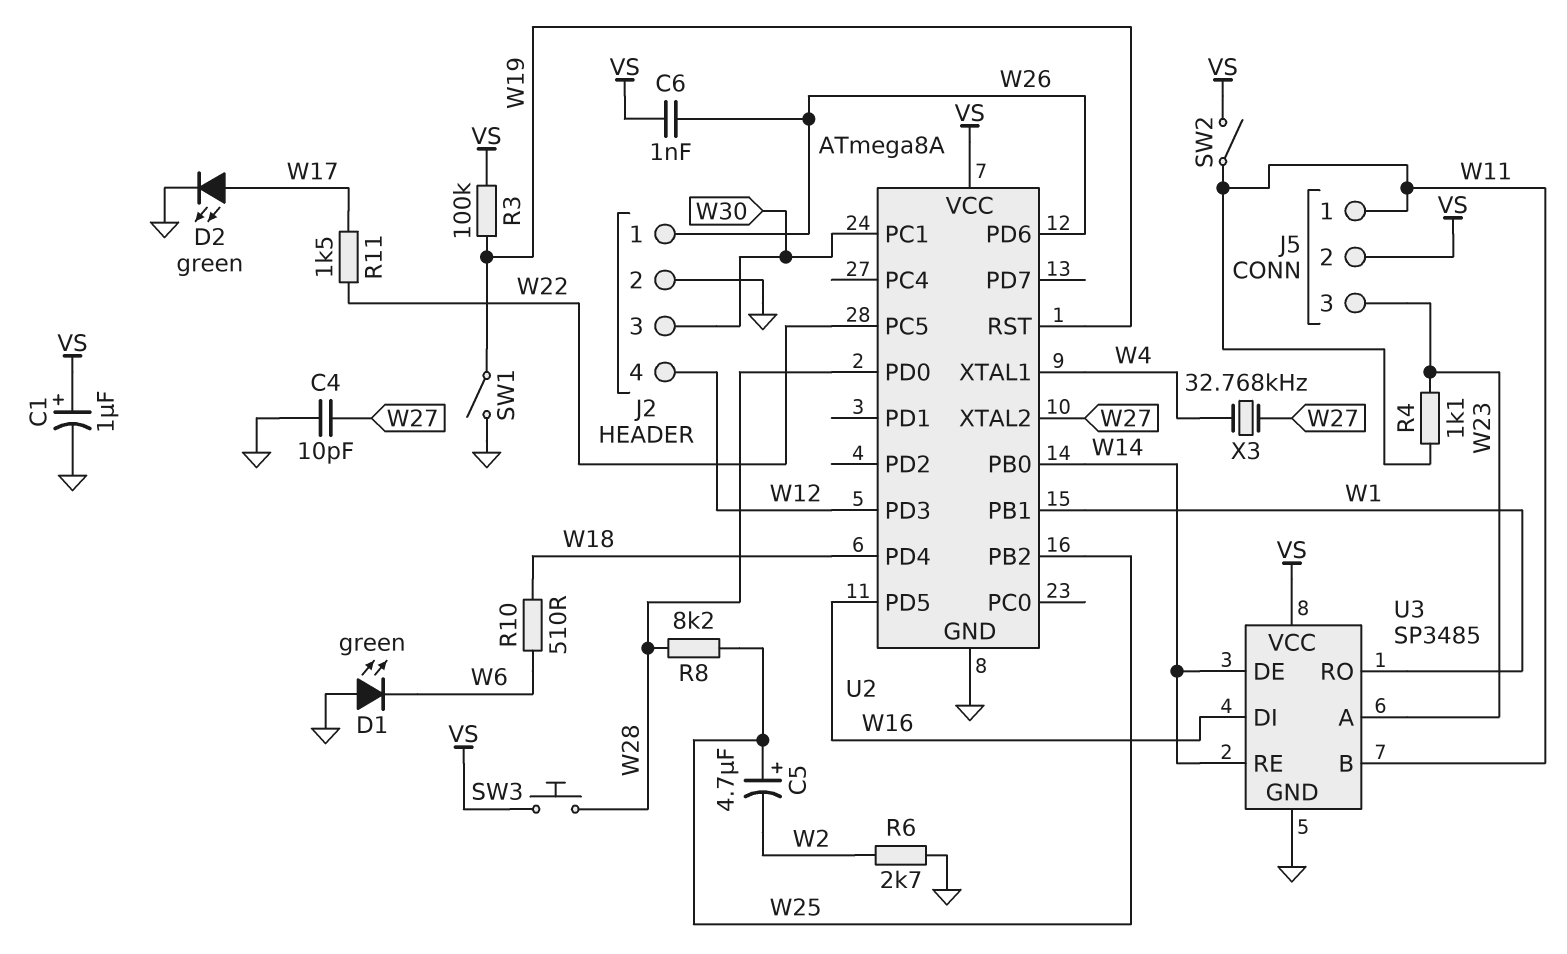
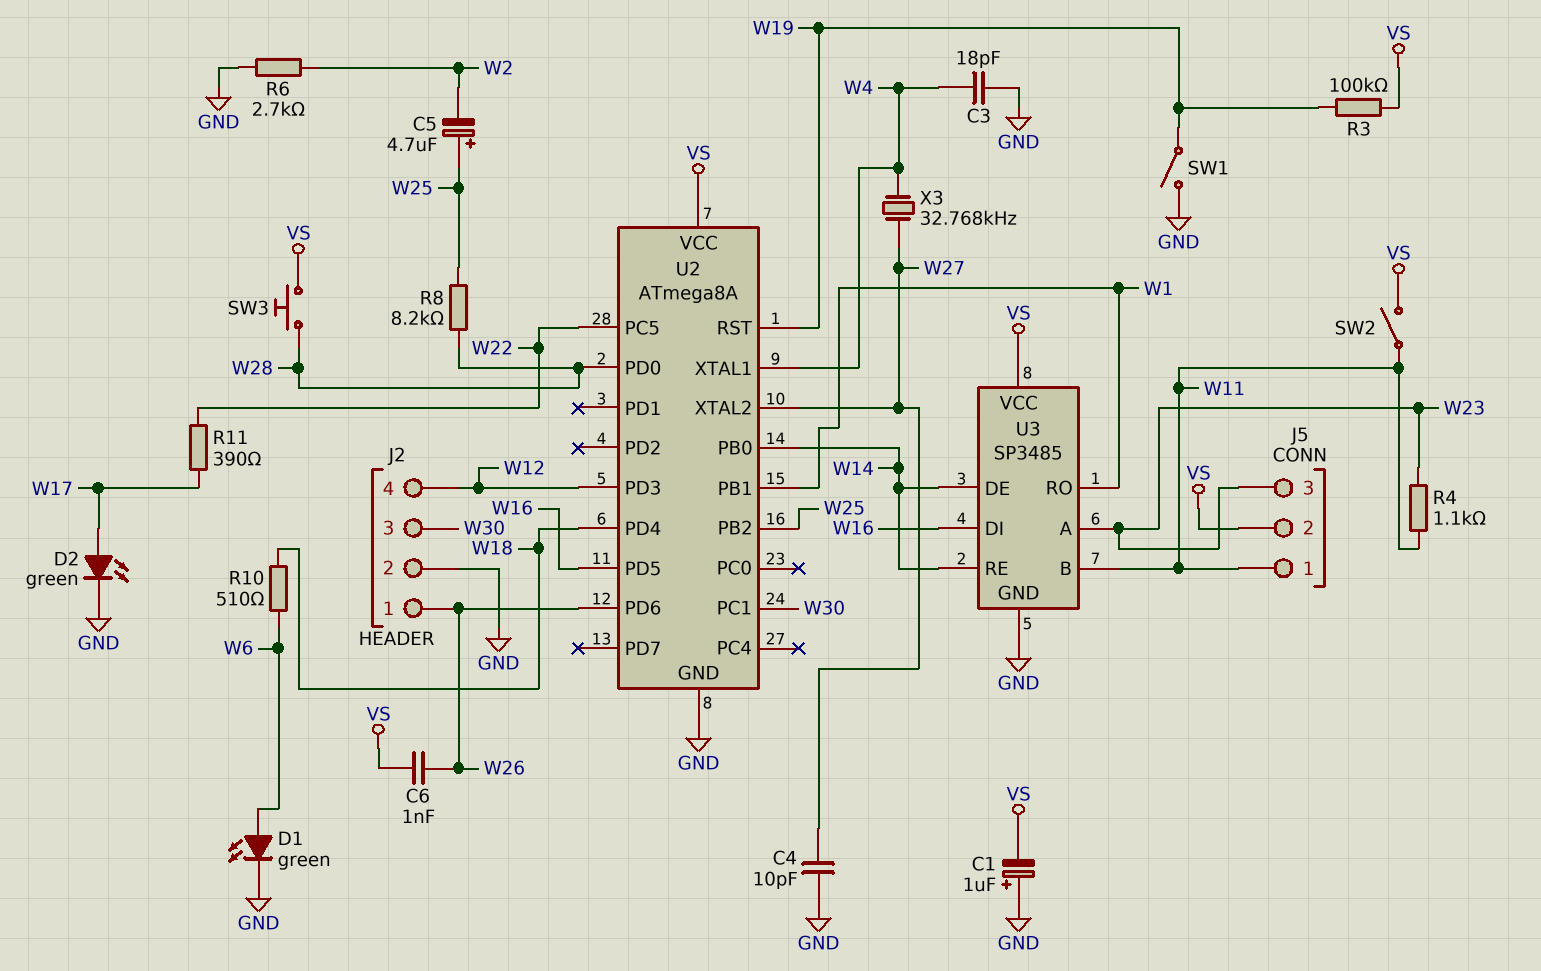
C1: 1uF (plus VS, minus GND) -> 1uF (plus GND, minus VS)
C3: none -> 18pF (GND, W4)
D1: LED green (A GND, K W6) -> LED green (A W6, K GND)
R11: 1.5k (W17, W22) -> 390 (W17, W22)

